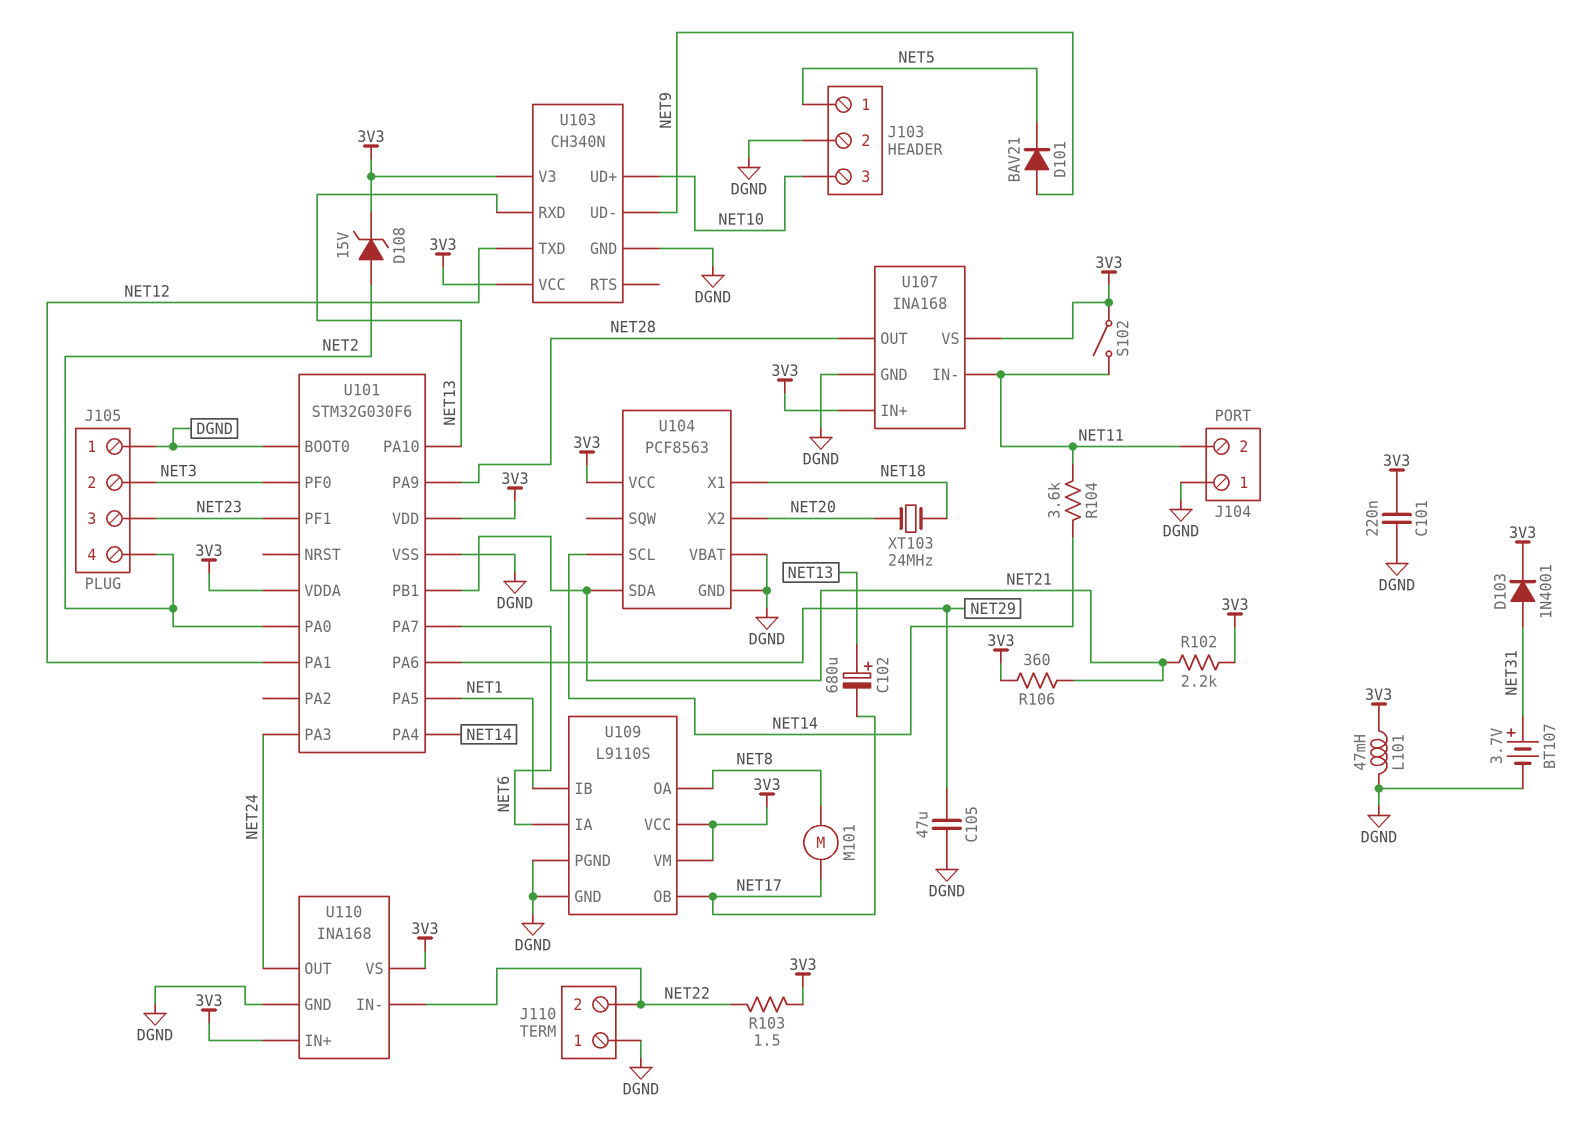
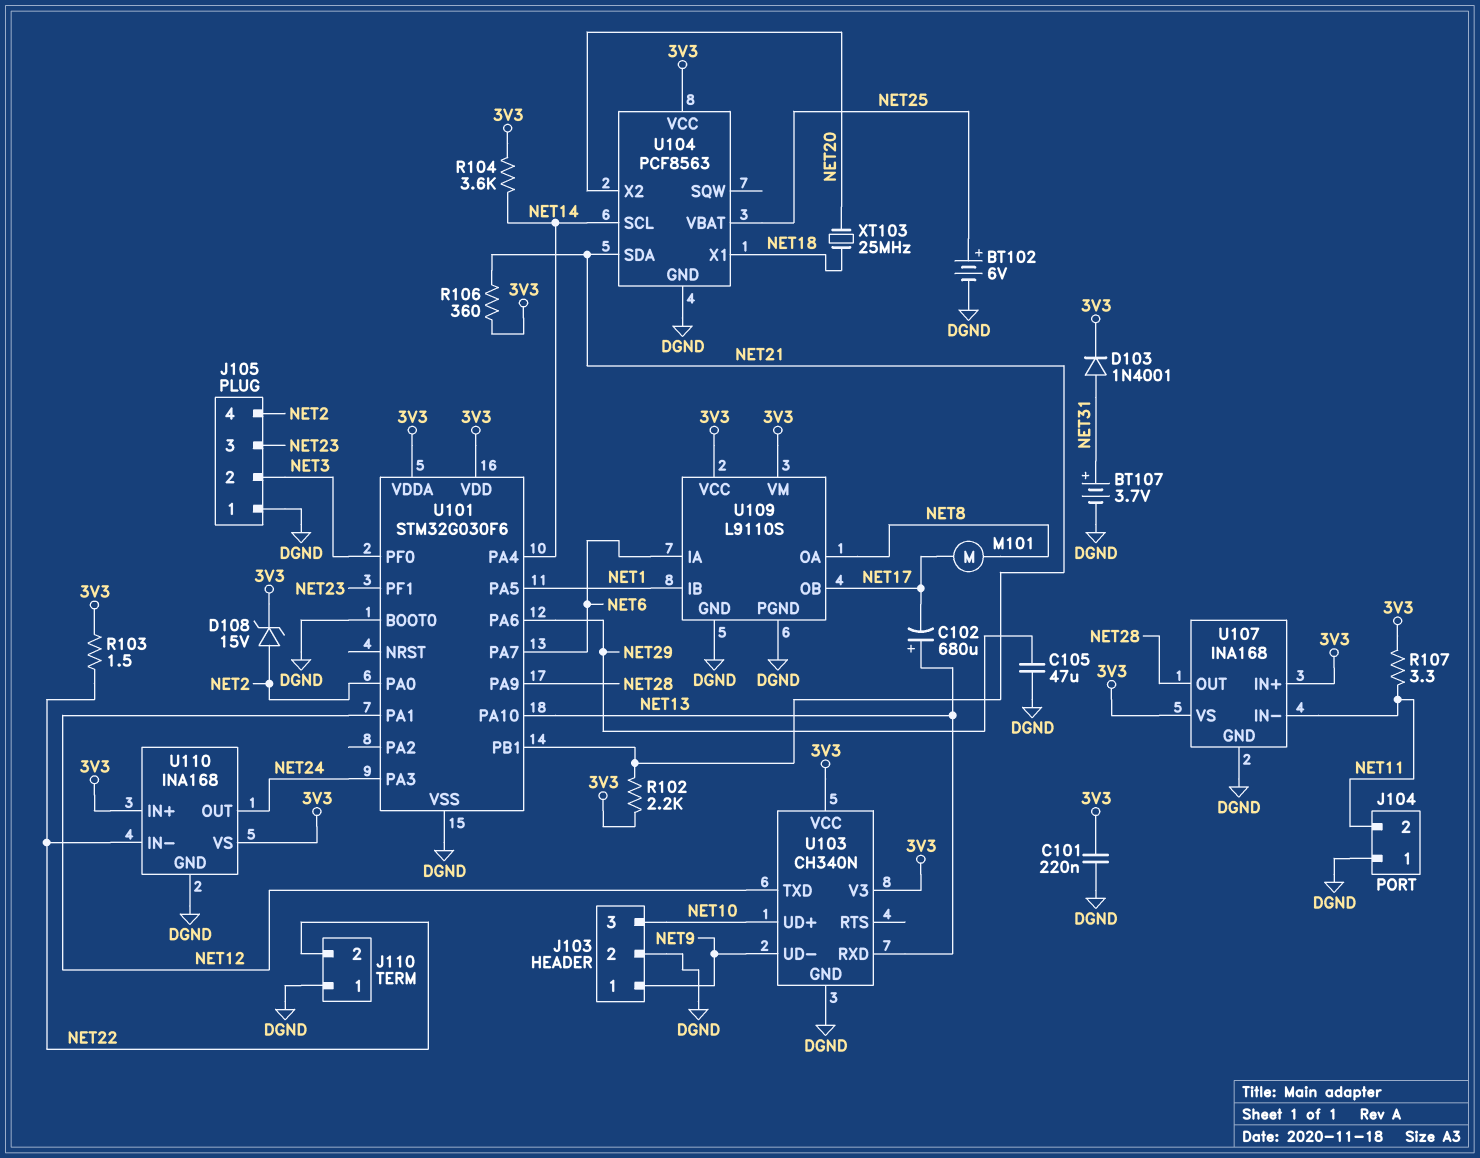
BT102: none -> 6V (plus NET25, minus DGND)
D101: diode BAV21 (A NET9, K NET5) -> none
J103 pin 1: NET5 -> NET9
L101: 47mH (3V3, DGND) -> none
R104: 3.6k (NET11, NET14) -> 3.6k (3V3, NET14)
R107: none -> 3.3 (3V3, NET11)
S102: switch (3V3, NET11) -> none
U104 pin VBAT: DGND -> NET25
XT103: 24MHz (NET18, NET20) -> 25MHz (NET18, NET20)

